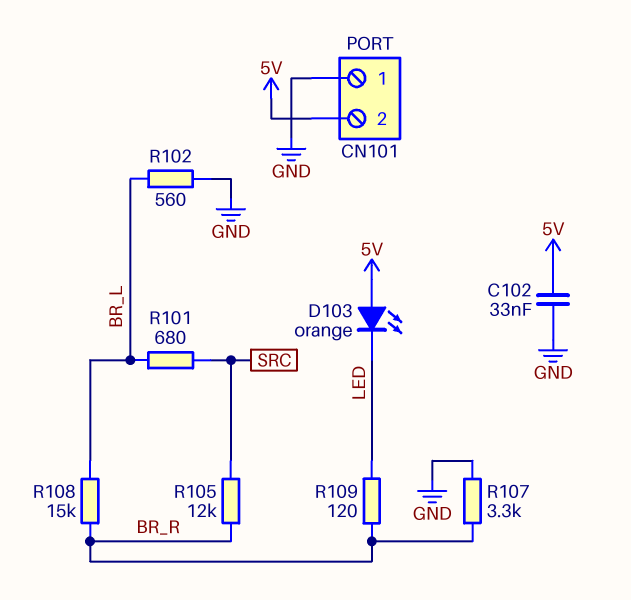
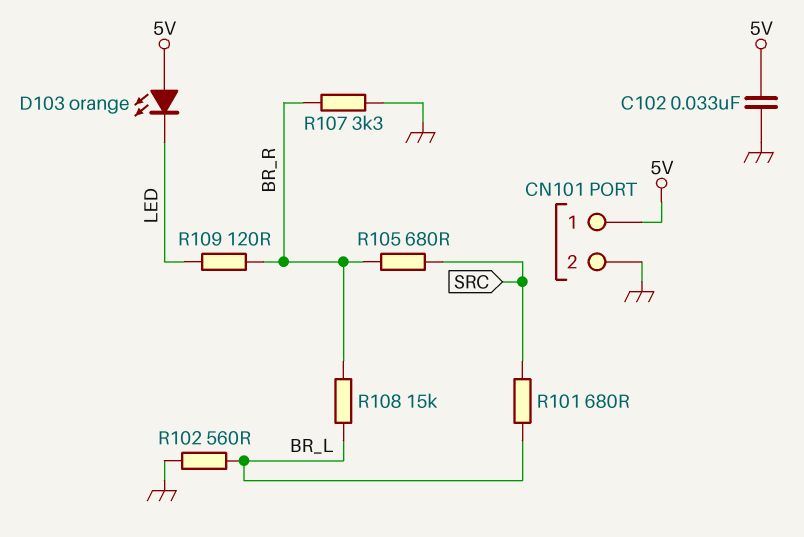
CN101 pin 1: GND -> 5V
CN101 pin 2: 5V -> GND
R105: 12k (BR_R, SRC) -> 680 (BR_R, SRC)

